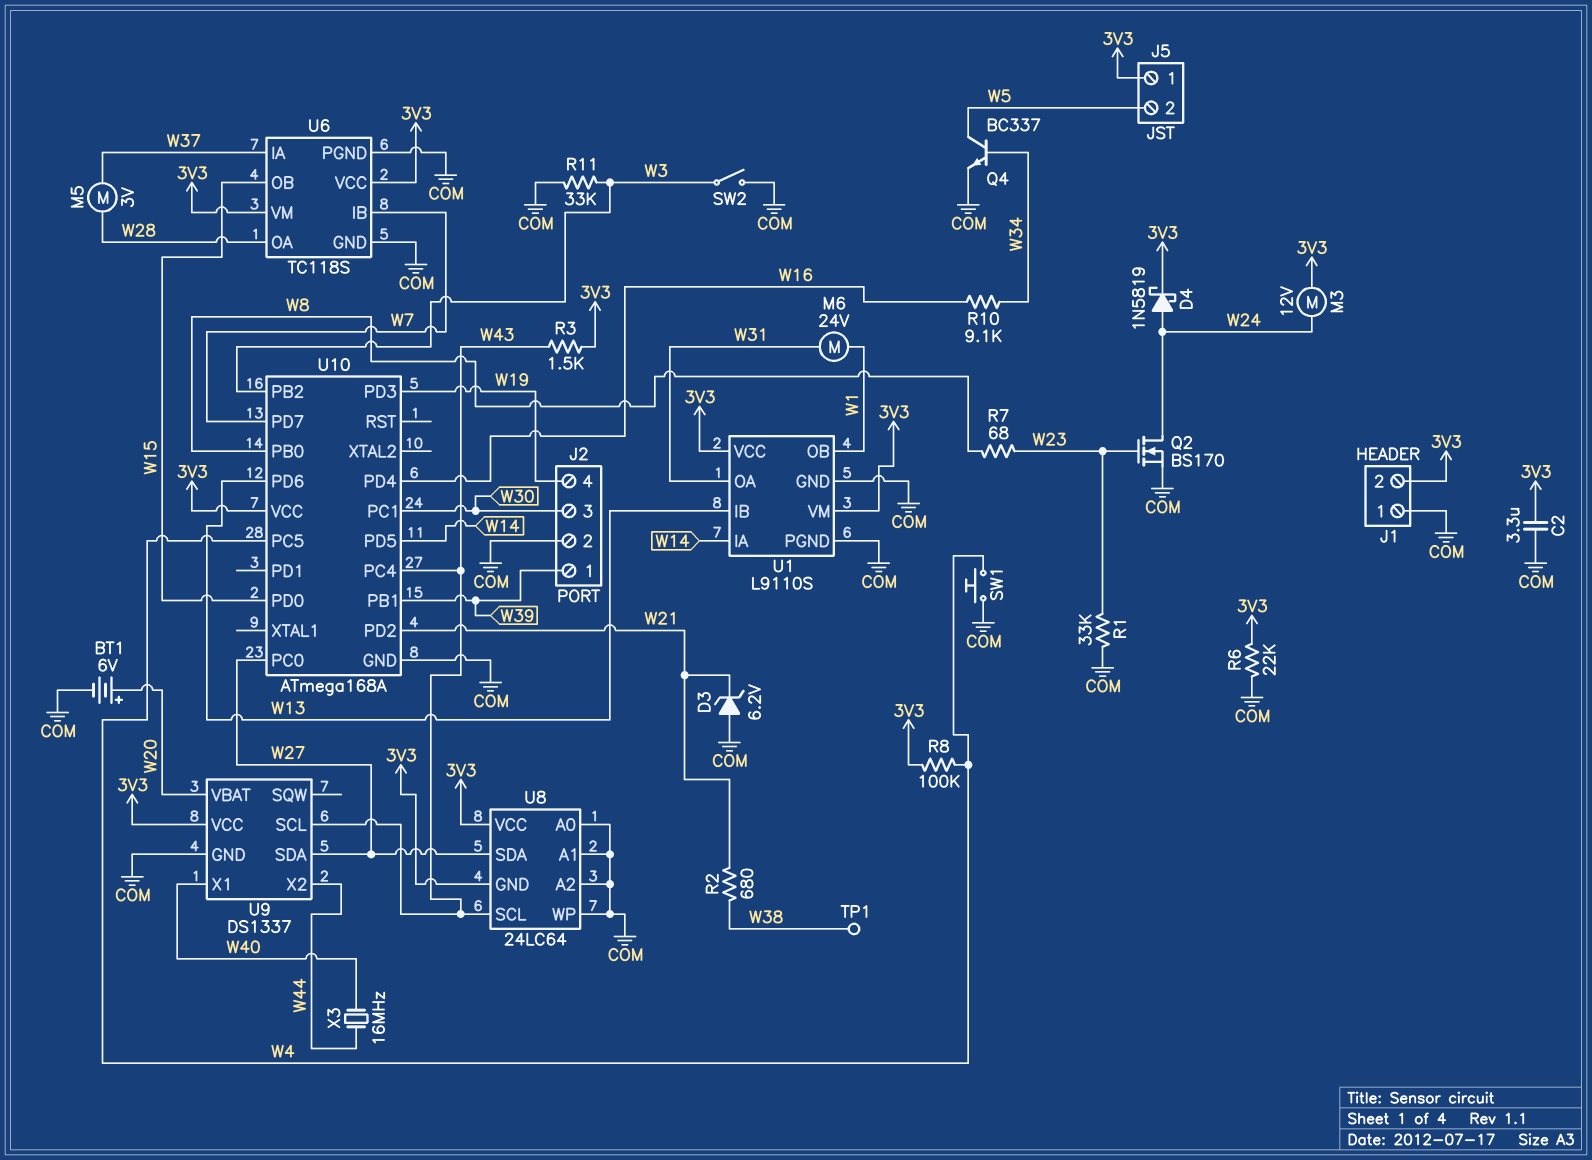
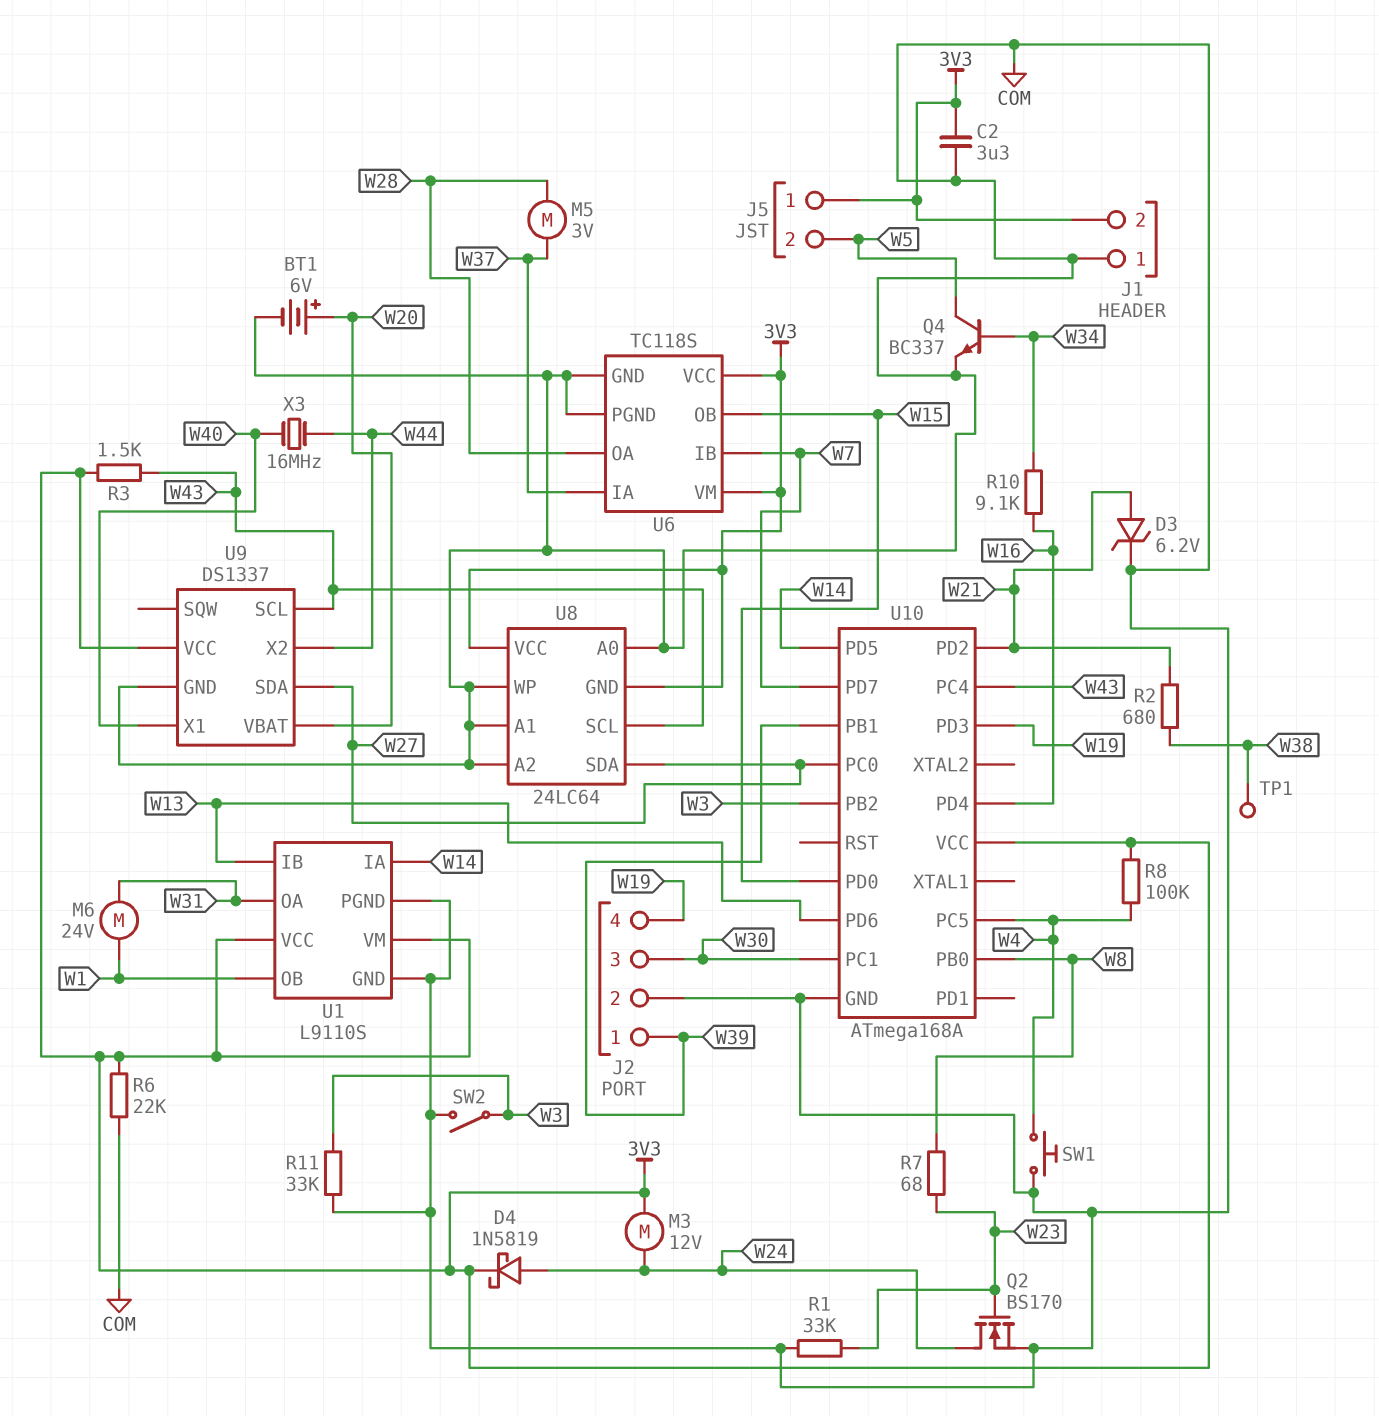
D3: zener 6.2V (A COM, K W21) -> zener 6.2V (A W21, K COM)

